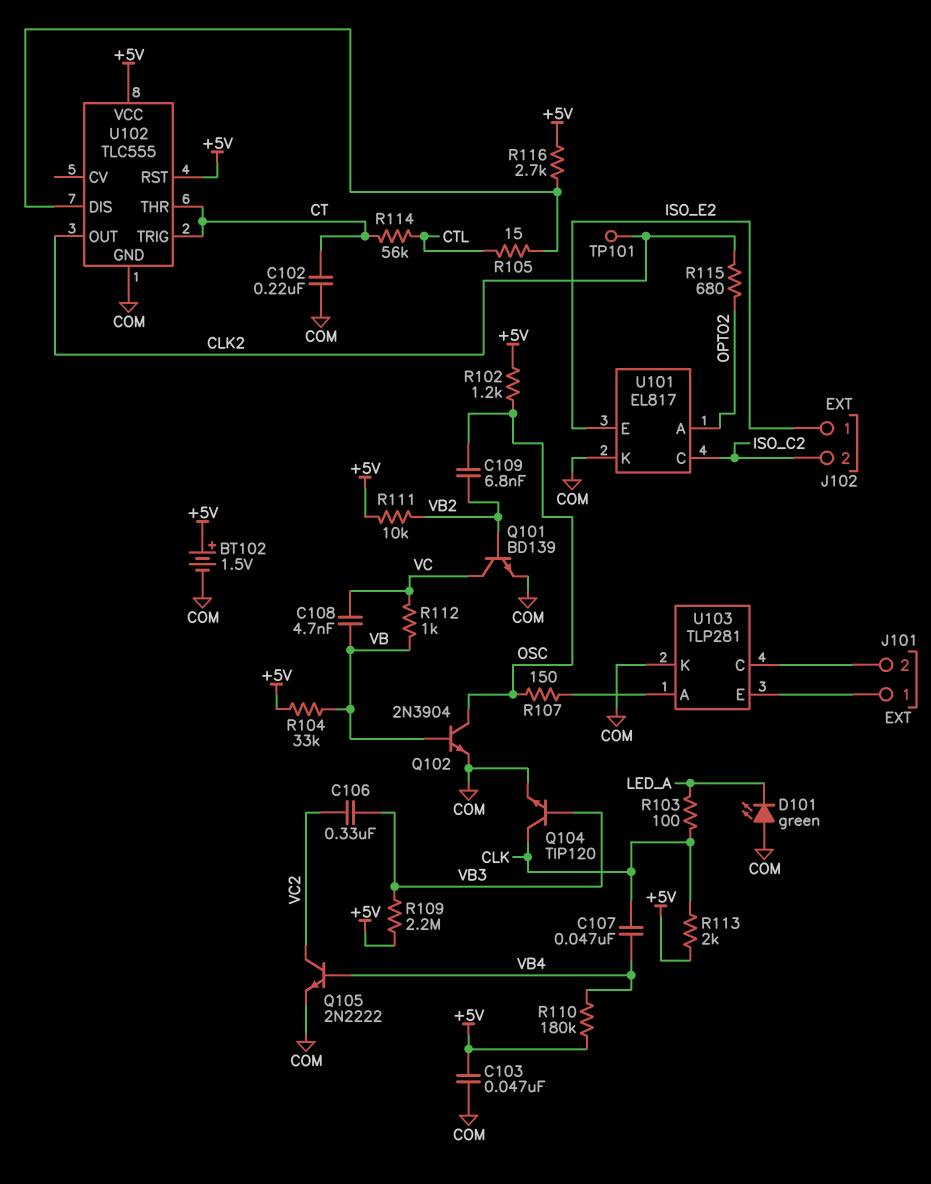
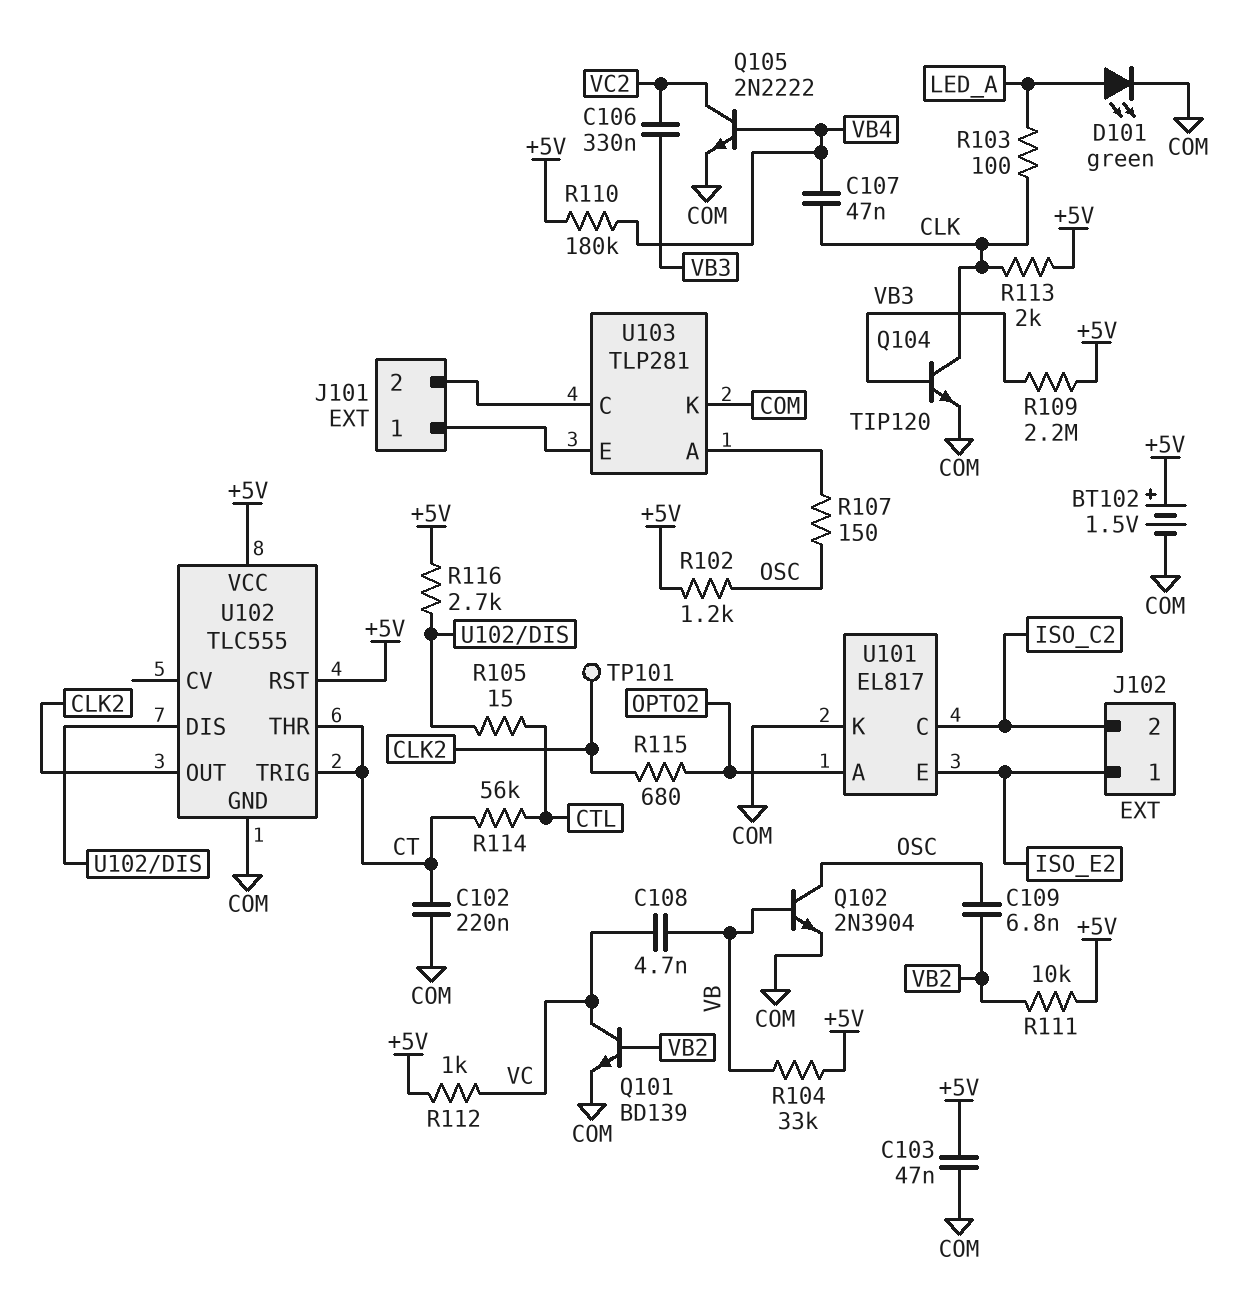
D101: LED green (A COM, K LED_A) -> LED green (A LED_A, K COM)
R112: 1k (VB, VC) -> 1k (+5V, VC)

